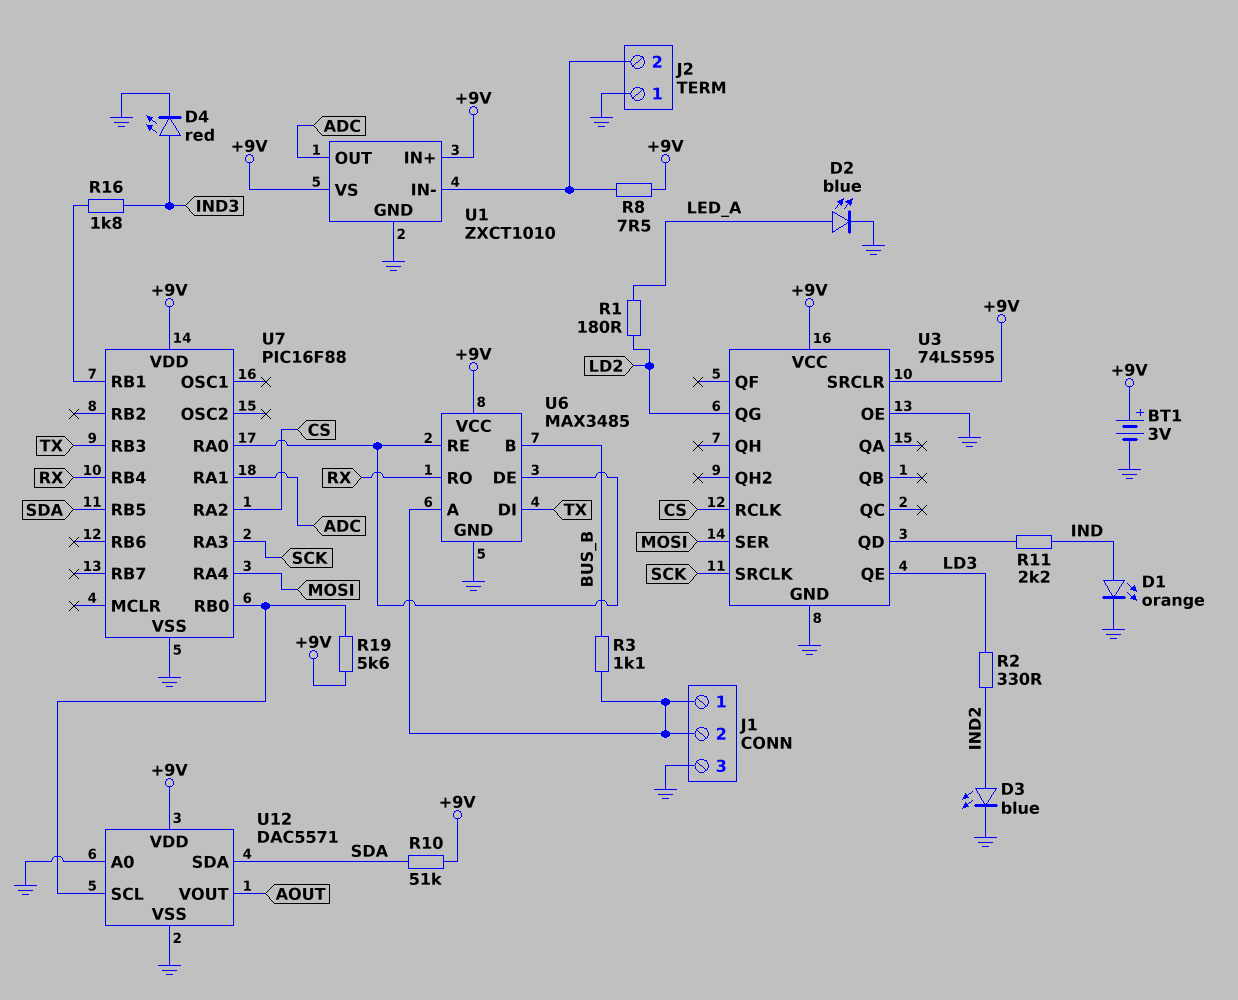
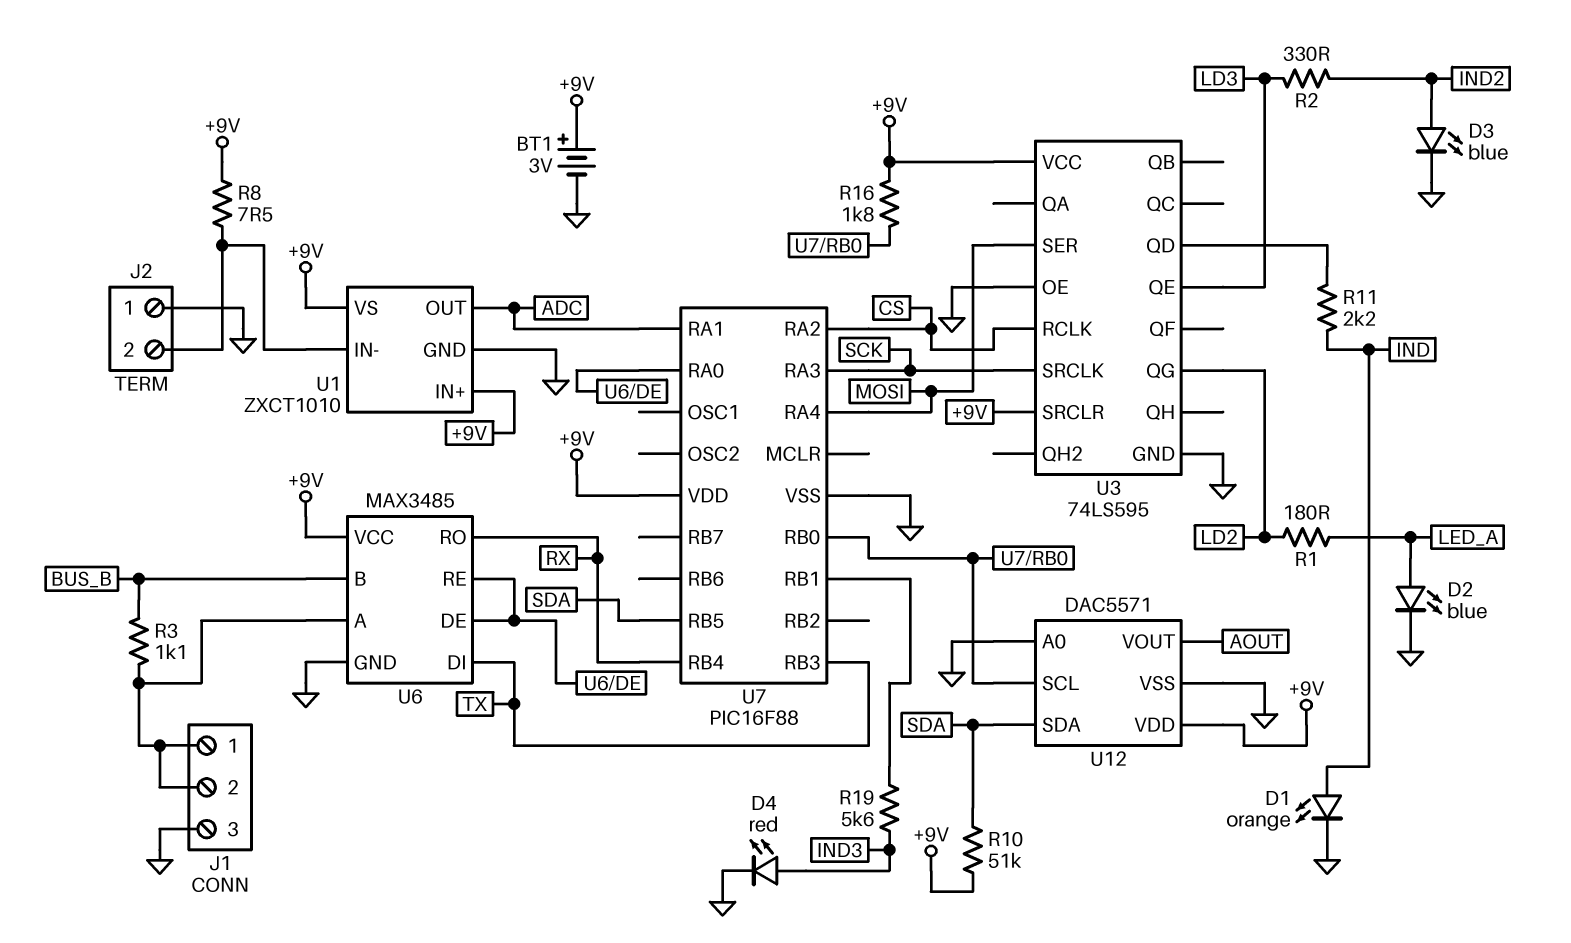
R16: 1.8k (IND3, U7/RB1) -> 1.8k (+9V, U7/RB0)
R19: 5.6k (+9V, U7/RB0) -> 5.6k (IND3, U7/RB1)

